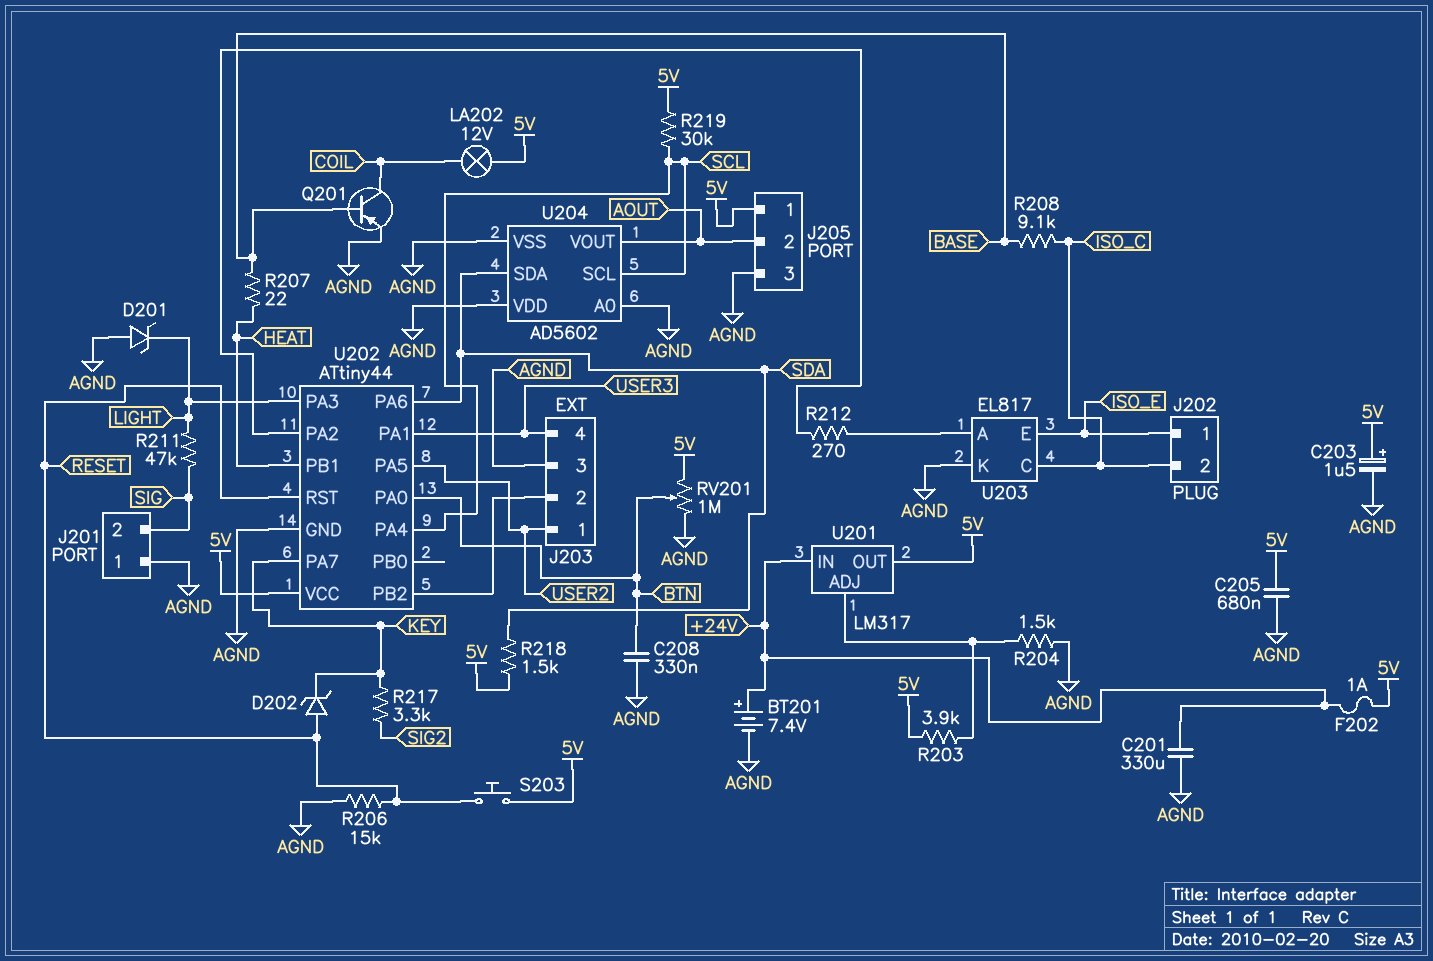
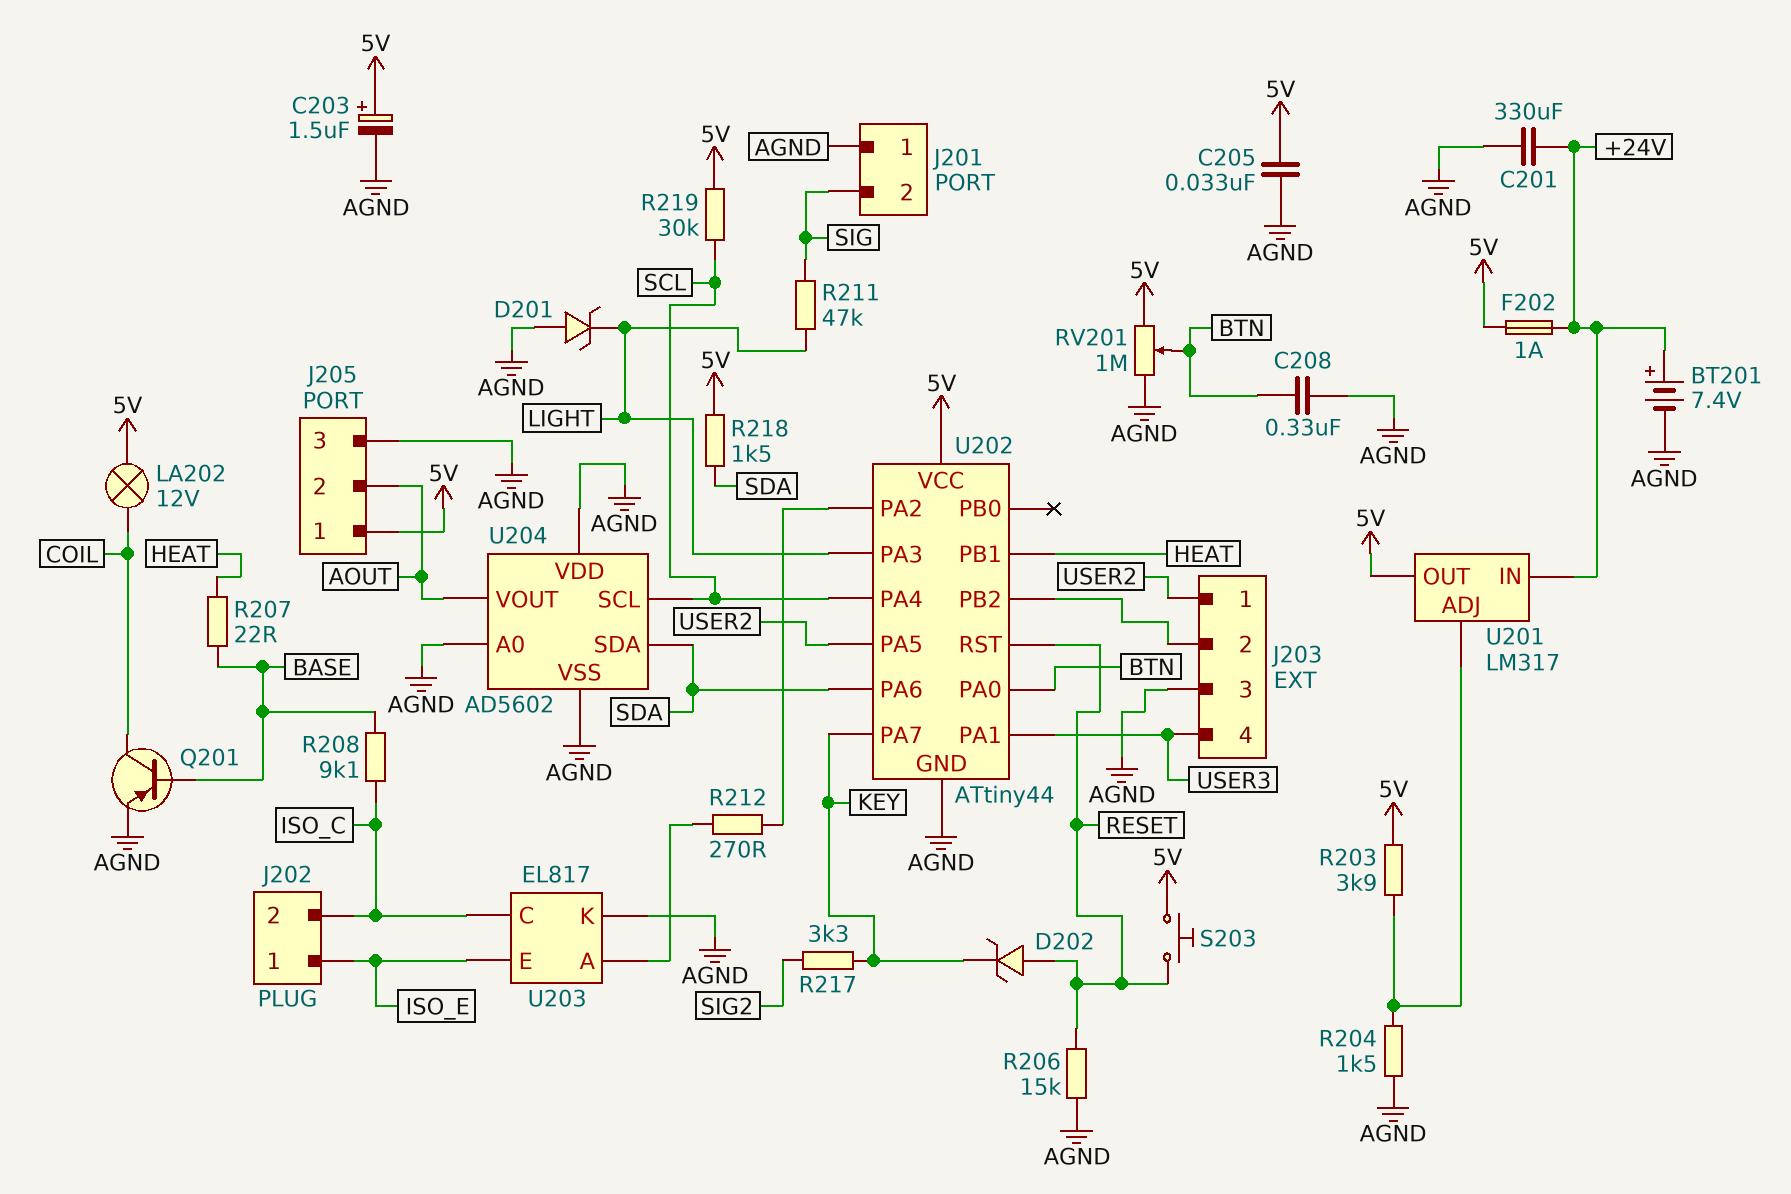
C205: 680nF (5V, AGND) -> 33nF (5V, AGND)

